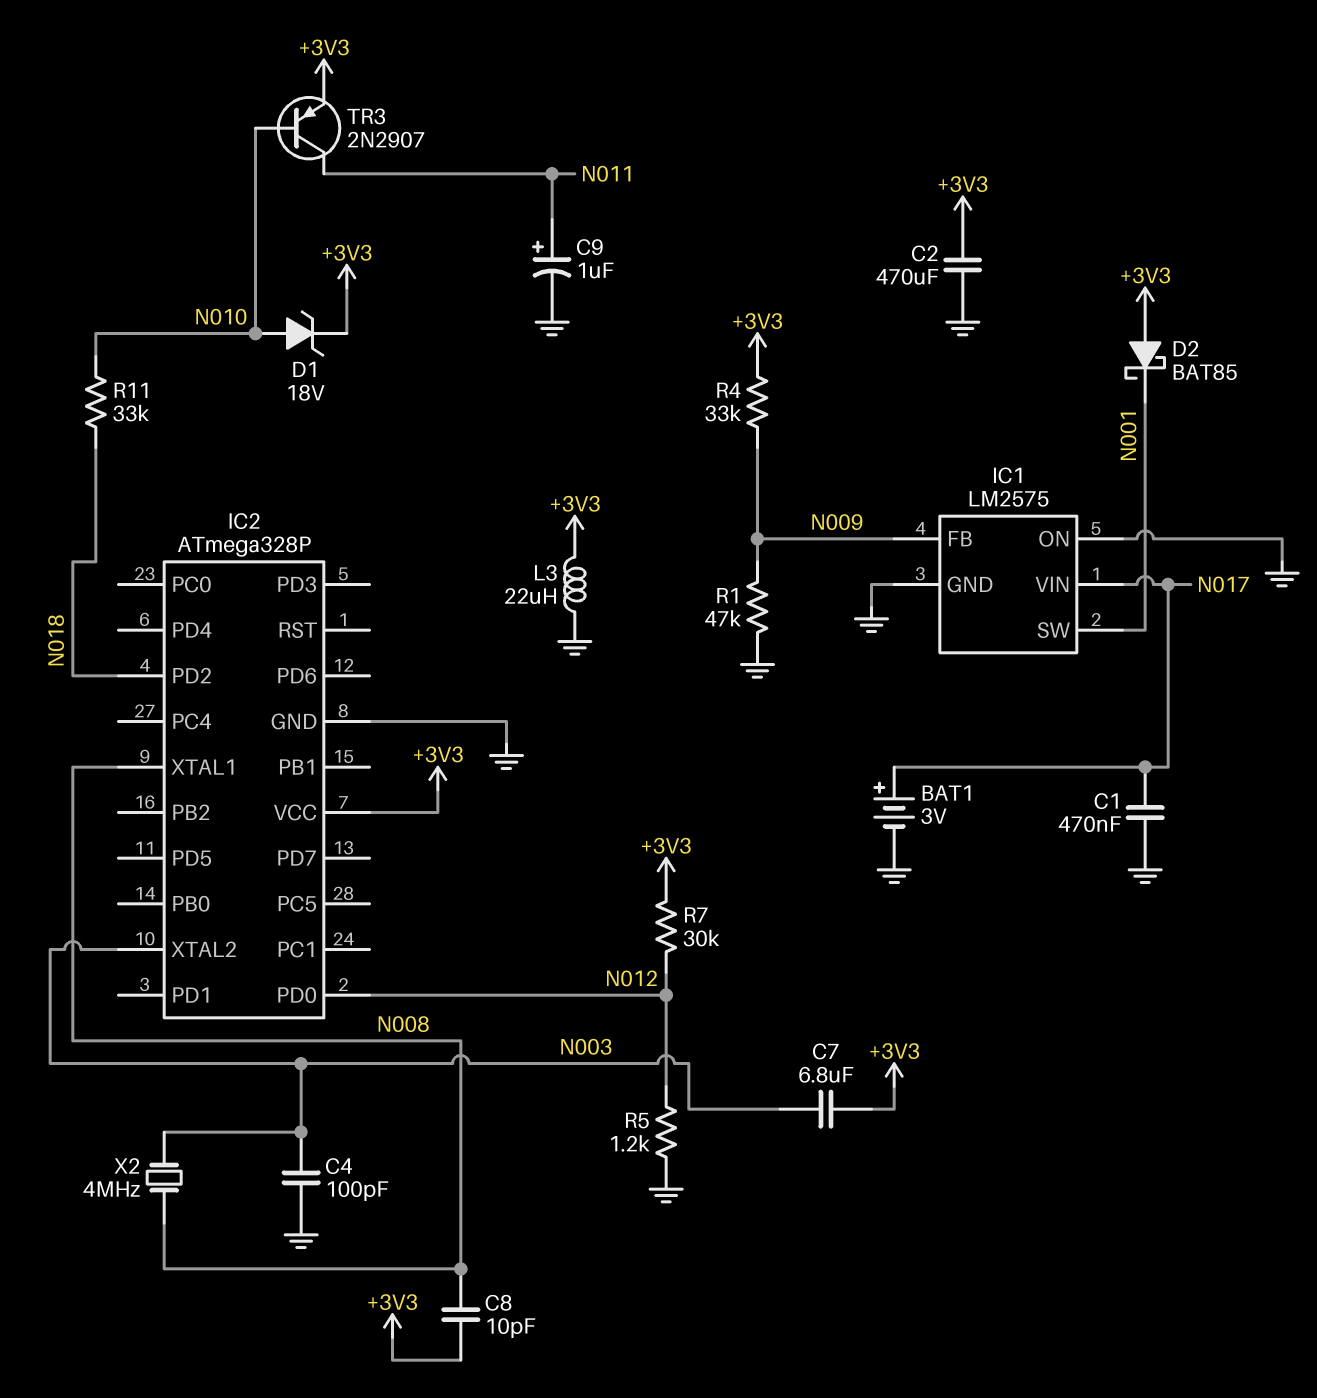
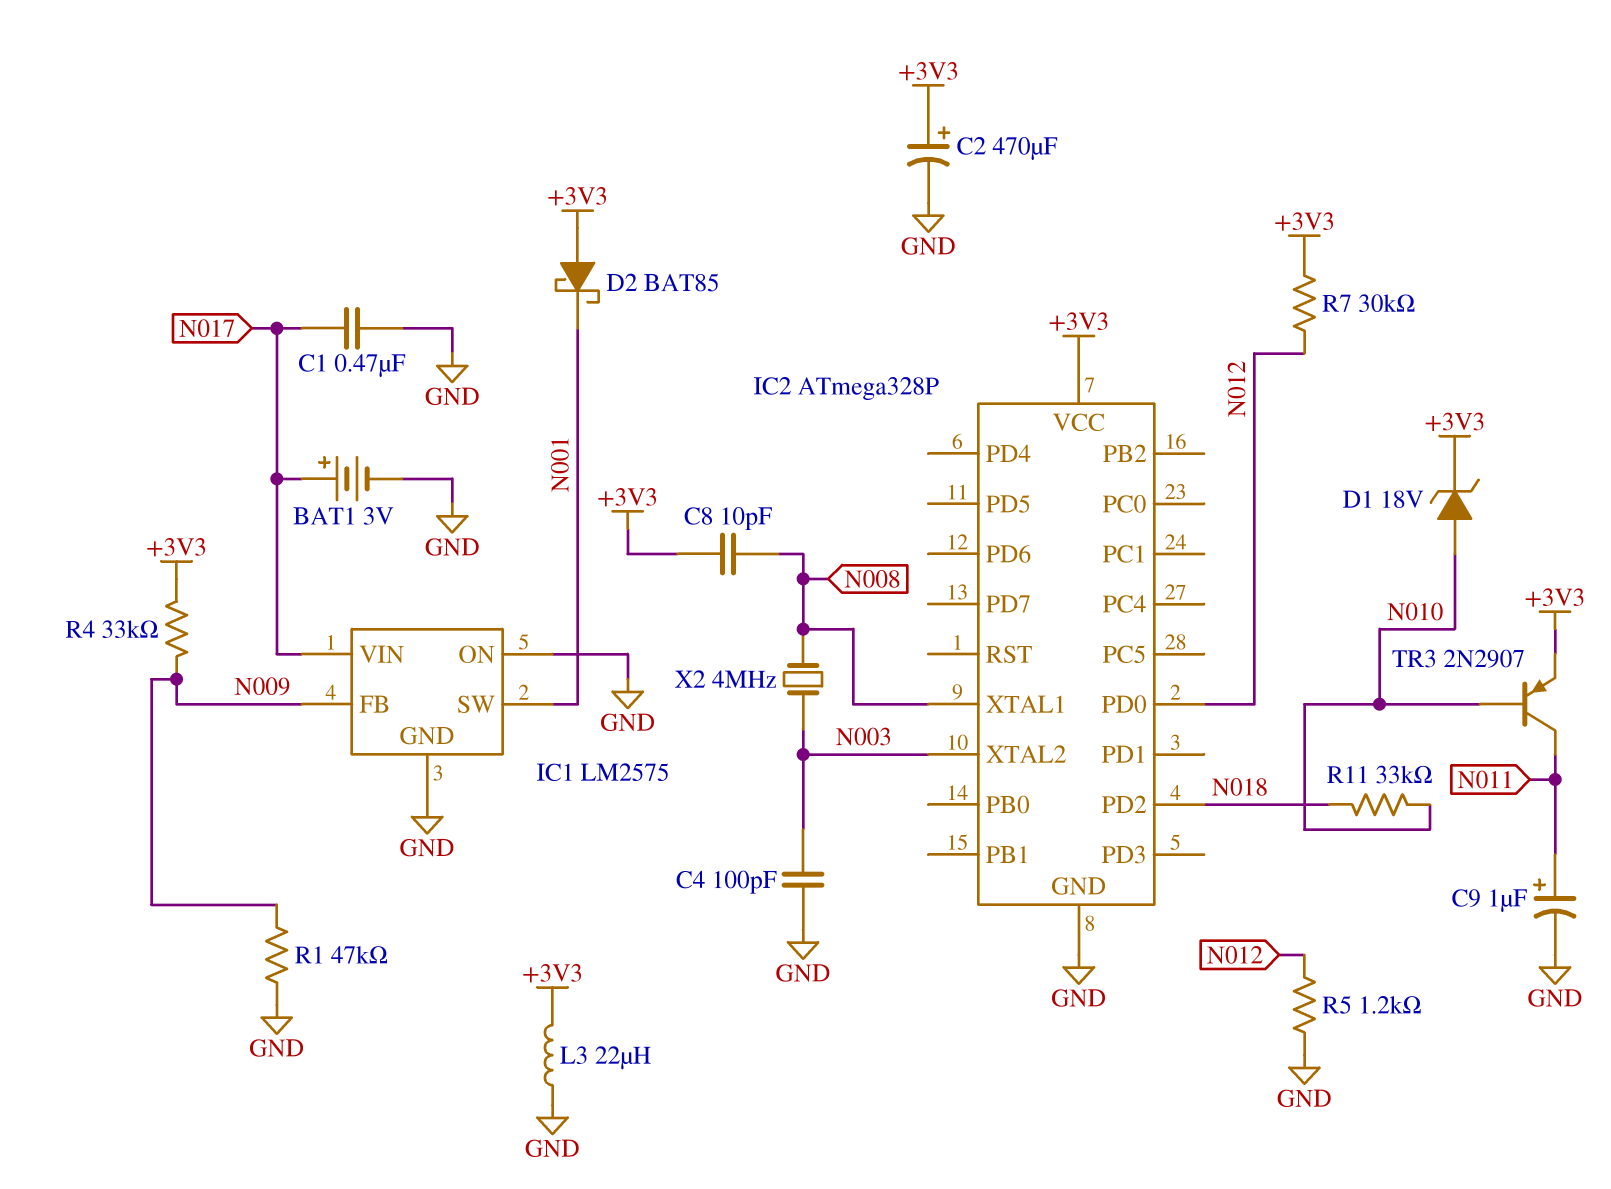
C2: 470uF (+3V3, GND) -> 470uF (plus +3V3, minus GND)
C7: 6.8uF (+3V3, N003) -> none

